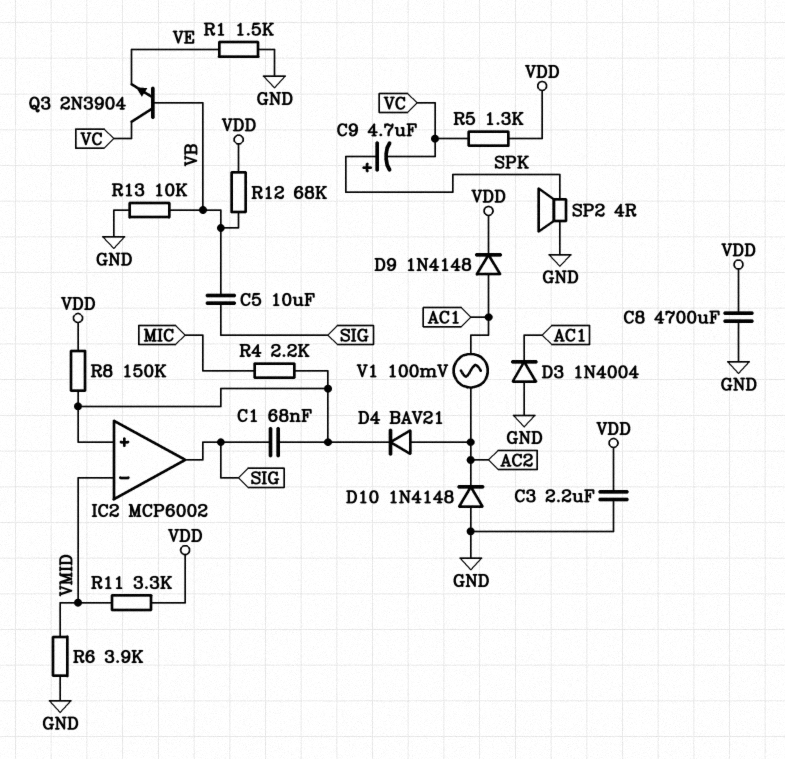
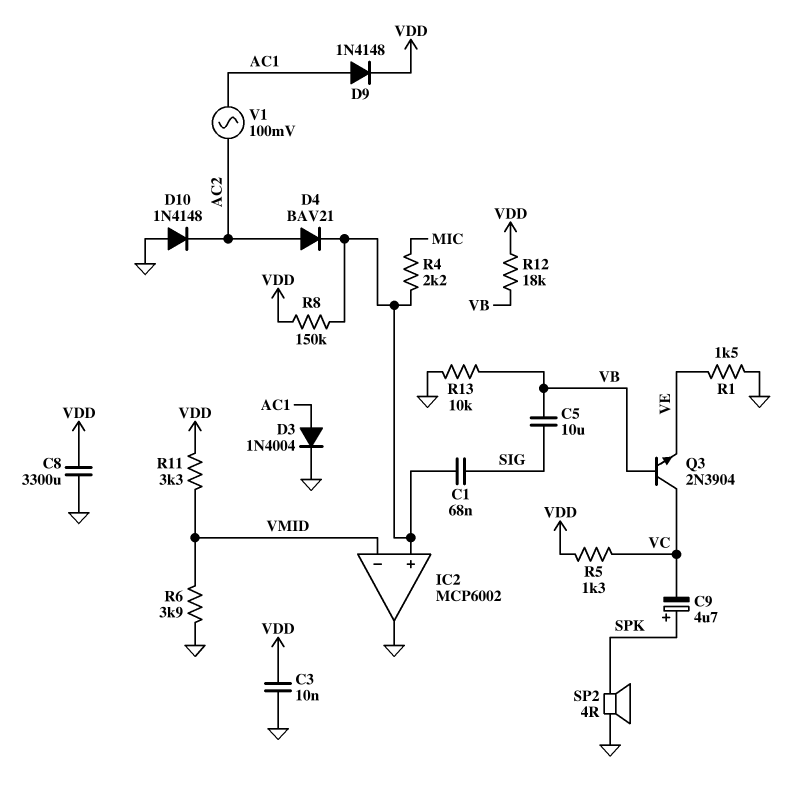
C3: 2.2uF (GND, VDD) -> 10nF (GND, VDD)
C8: 4700uF (GND, VDD) -> 3300uF (GND, VDD)
D3: diode 1N4004 (A GND, K AC1) -> diode 1N4004 (A AC1, K GND)
IC2 pin out: SIG -> GND
R12: 68k (VB, VDD) -> 18k (VB, VDD)

